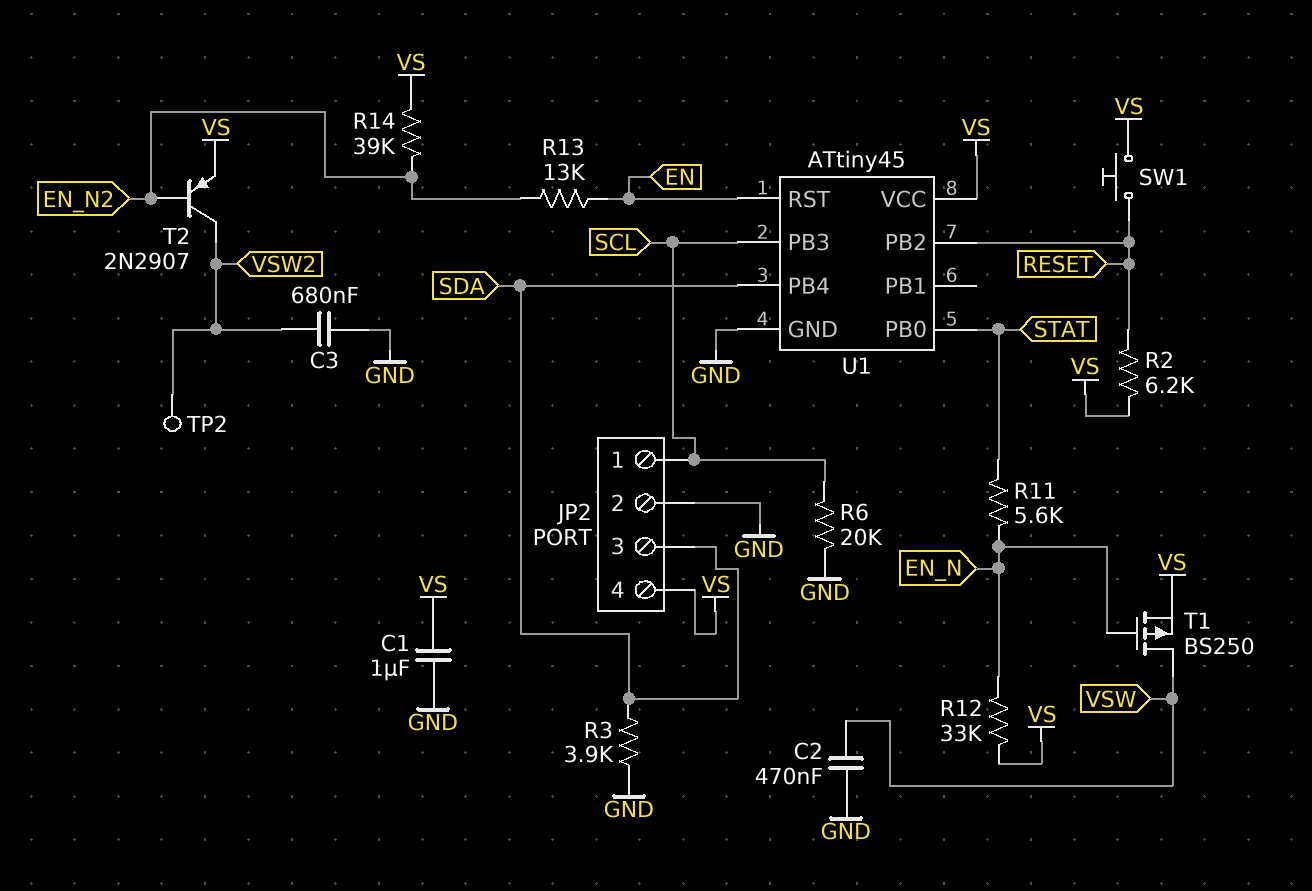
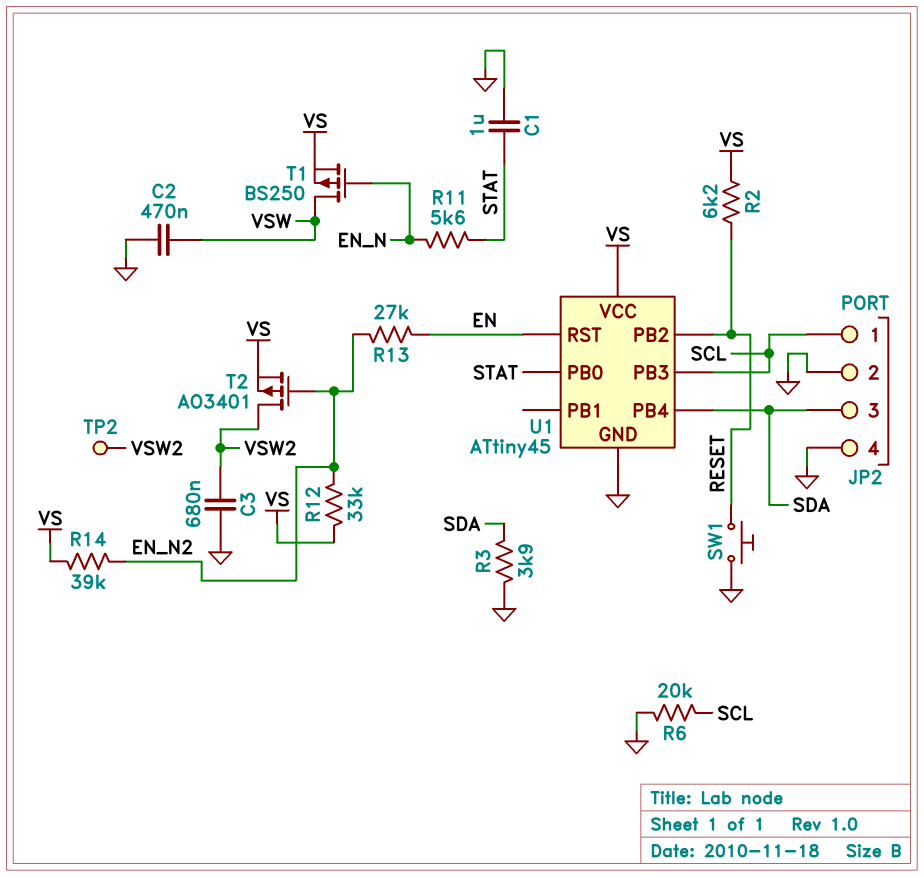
C1: 1uF (GND, VS) -> 1uF (GND, STAT)
JP2 pin 4: VS -> GND
R12: 33k (EN_N, VS) -> 33k (EN_N2, VS)
R13: 13k (EN, EN_N2) -> 27k (EN, EN_N2)
SW1: button (RESET, VS) -> button (GND, RESET)
T2: PNP 2N2907 (B EN_N2, C VSW2, E VS) -> PMOS AO3401 (G EN_N2, D VSW2, S VS)

